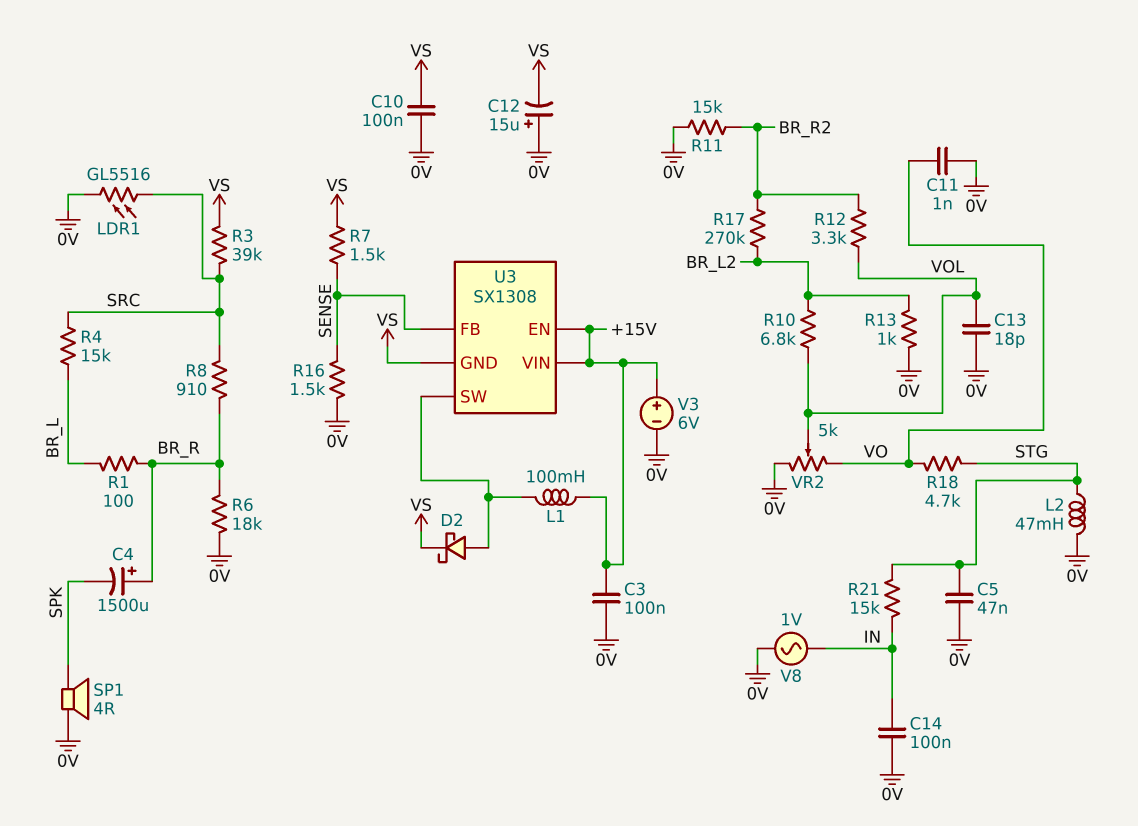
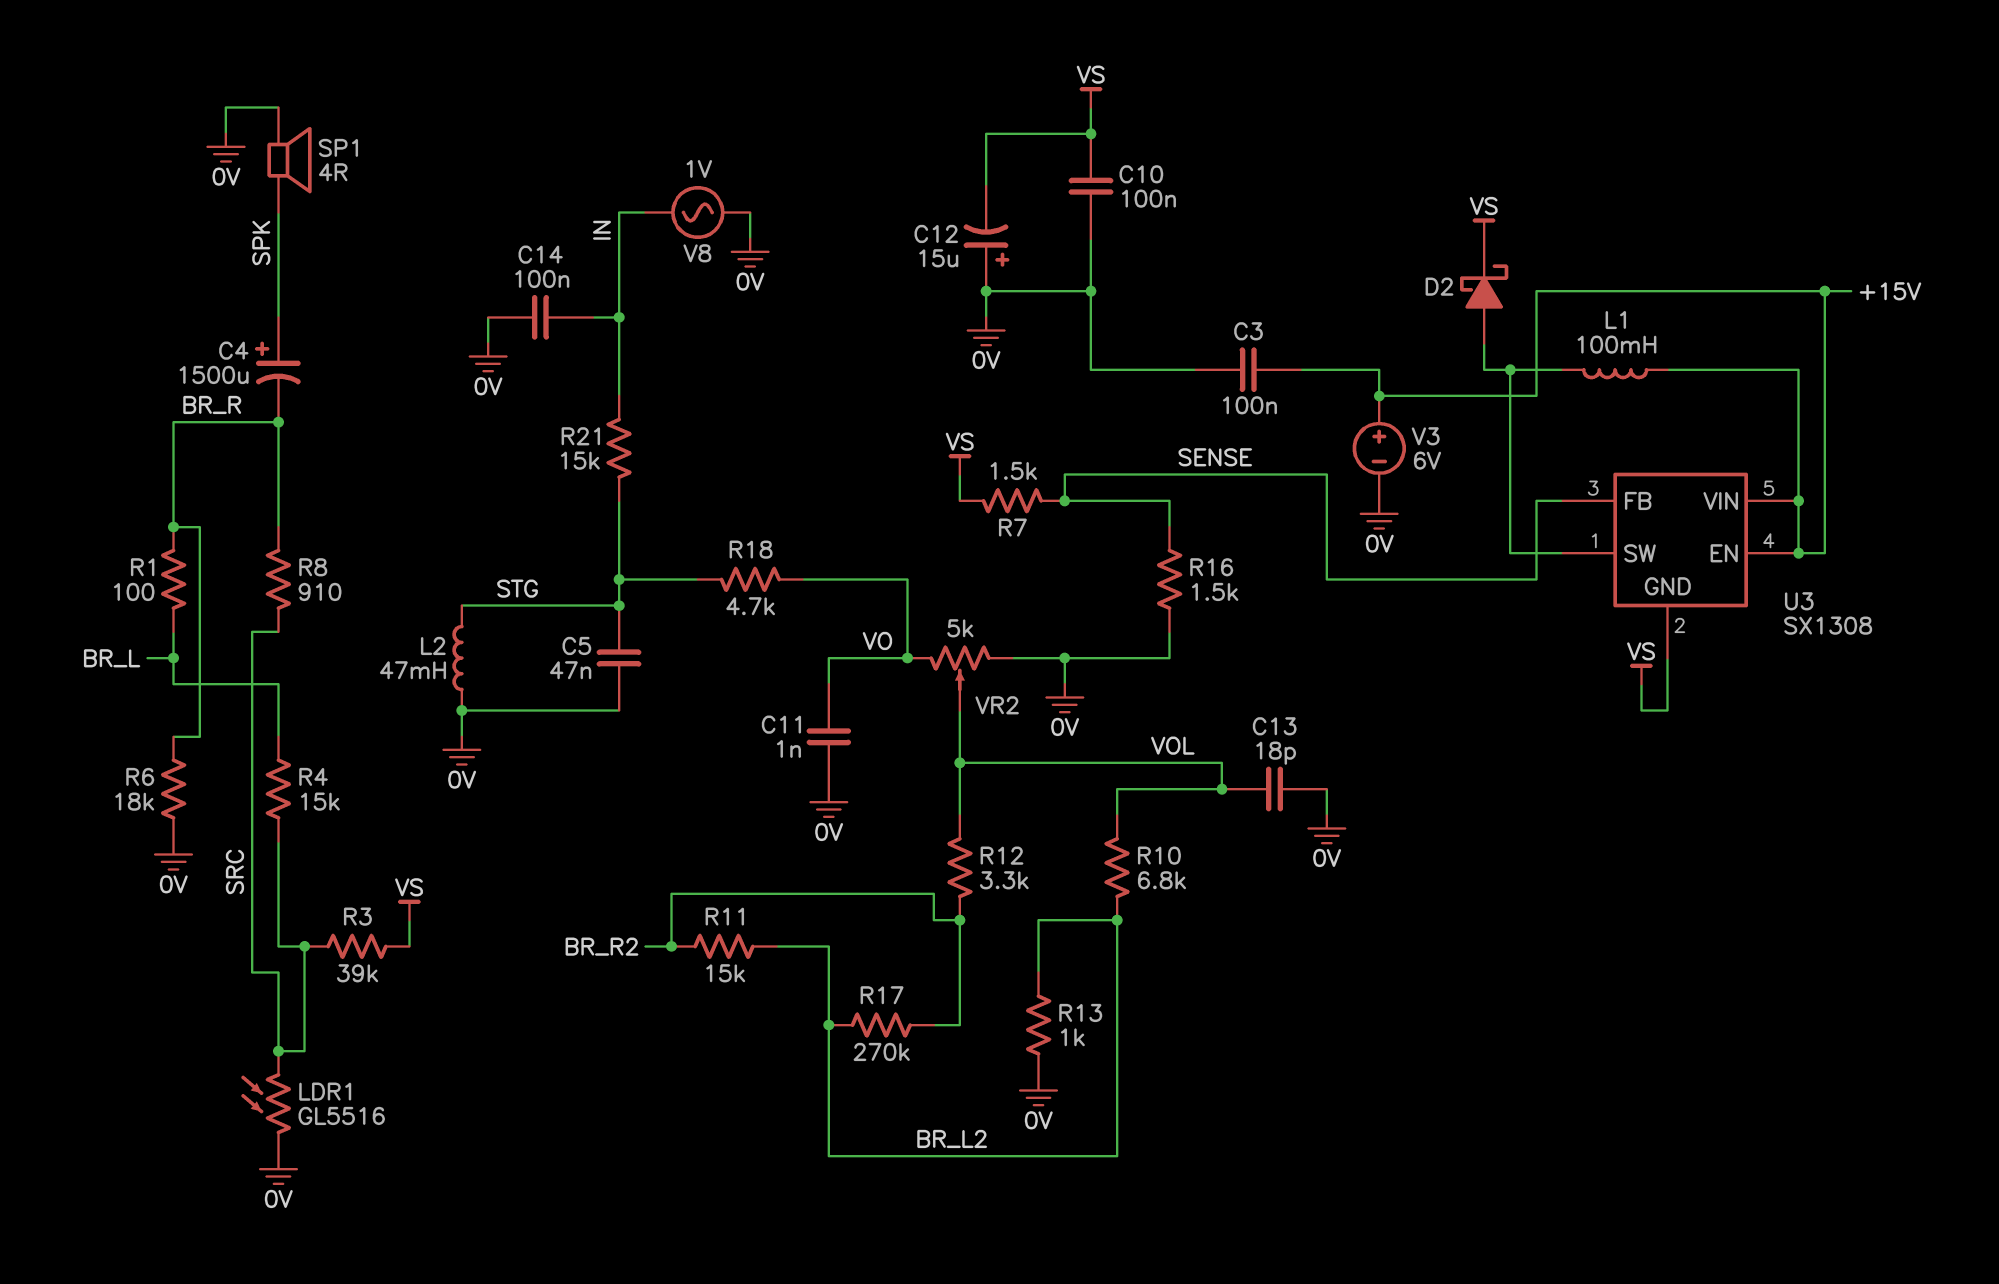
C4: 1500uF (plus BR_R, minus SPK) -> 1500uF (plus SPK, minus BR_R)
R11: 15k (0V, BR_R2) -> 15k (BR_L2, BR_R2)

